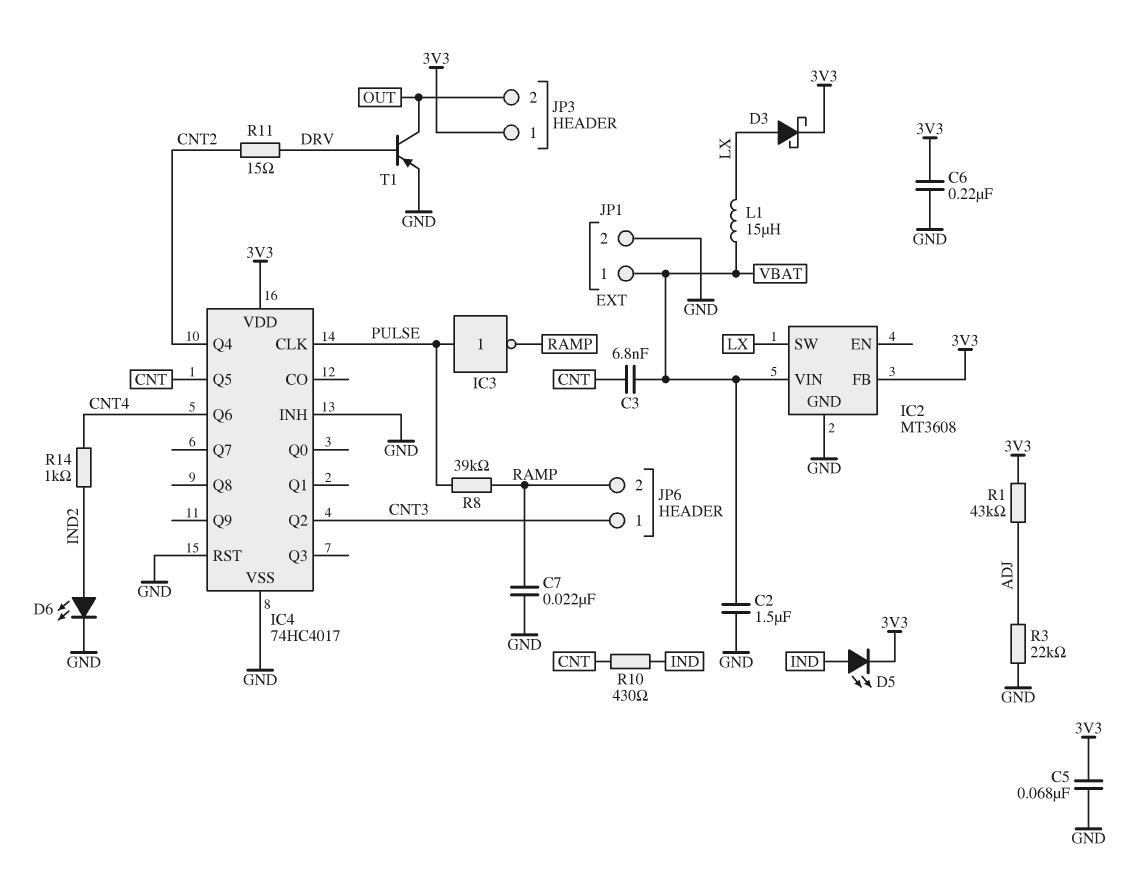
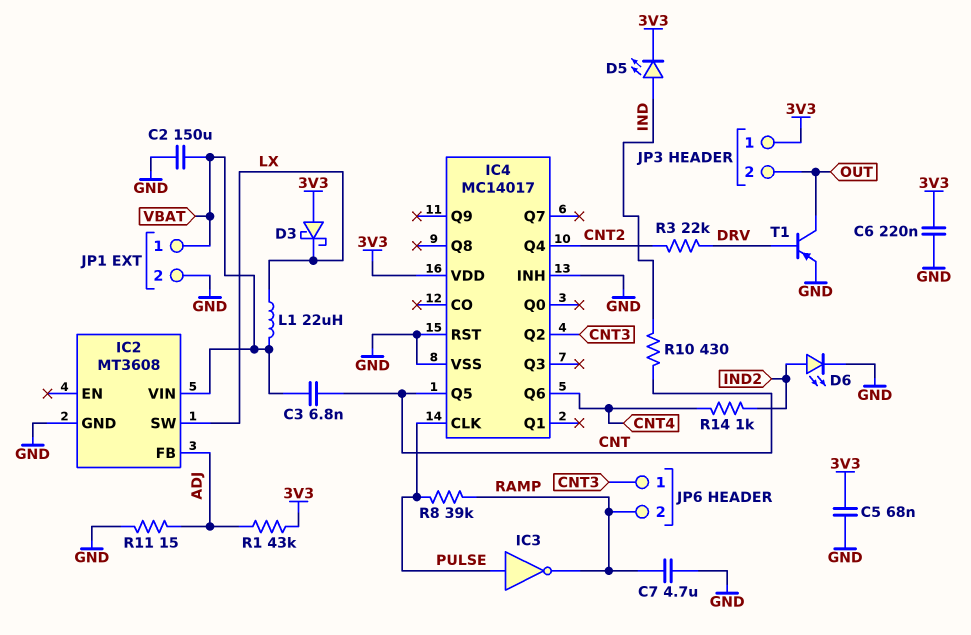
C2: 1.5uF (GND, VBAT) -> 150uF (GND, VBAT)
C7: 22nF (GND, RAMP) -> 4.7uF (GND, RAMP)
D3: schottky (A LX, K 3V3) -> schottky (A 3V3, K LX)
IC2 pin FB: 3V3 -> ADJ
IC4: 74HC4017 -> MC14017
L1: 15uH (LX, VBAT) -> 22uH (LX, VBAT)
R3: 22k (ADJ, GND) -> 22k (CNT2, DRV)
R11: 15 (CNT2, DRV) -> 15 (ADJ, GND)

